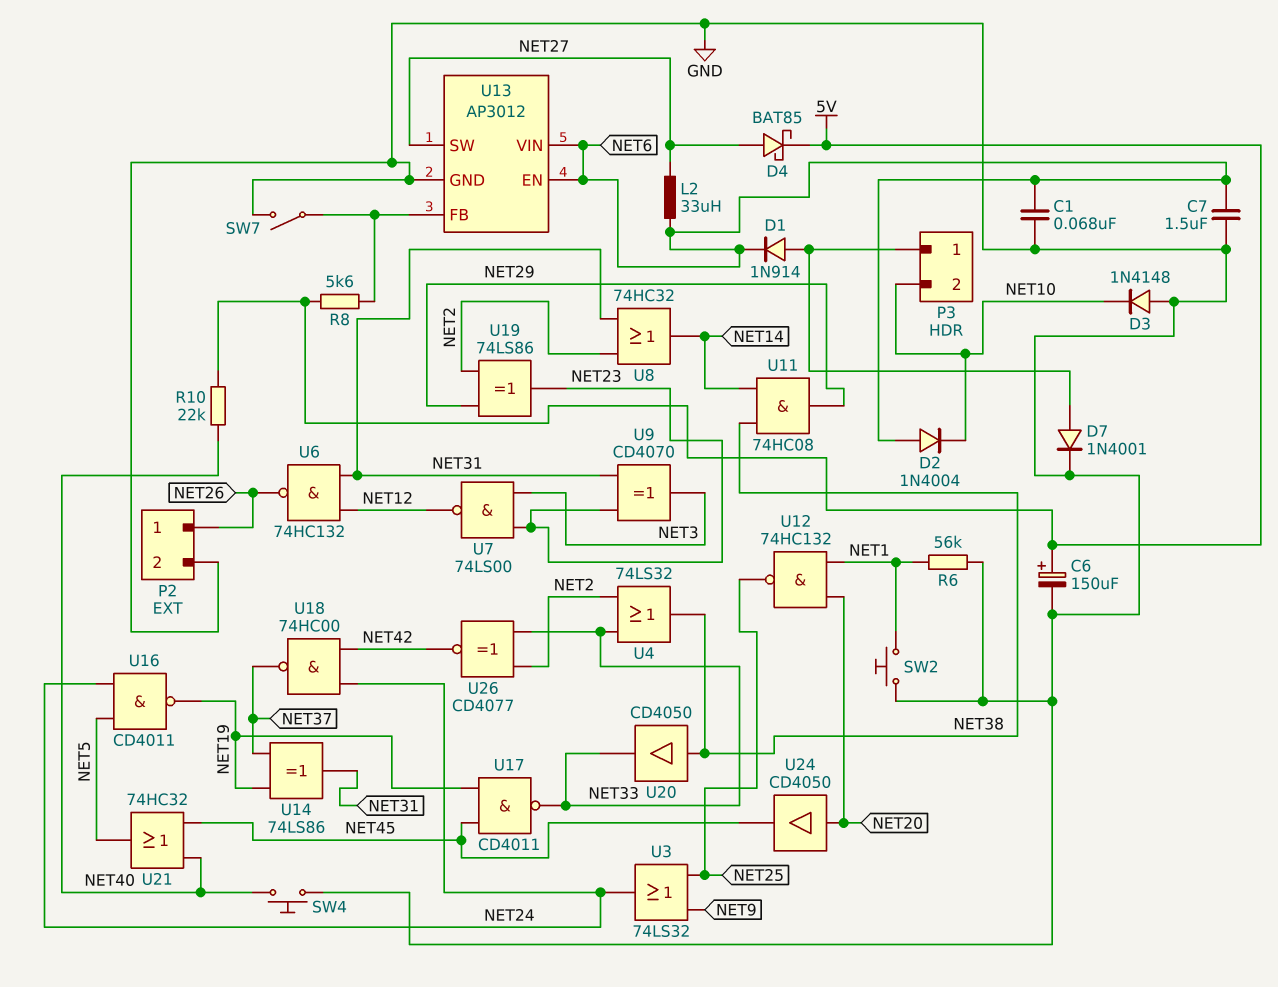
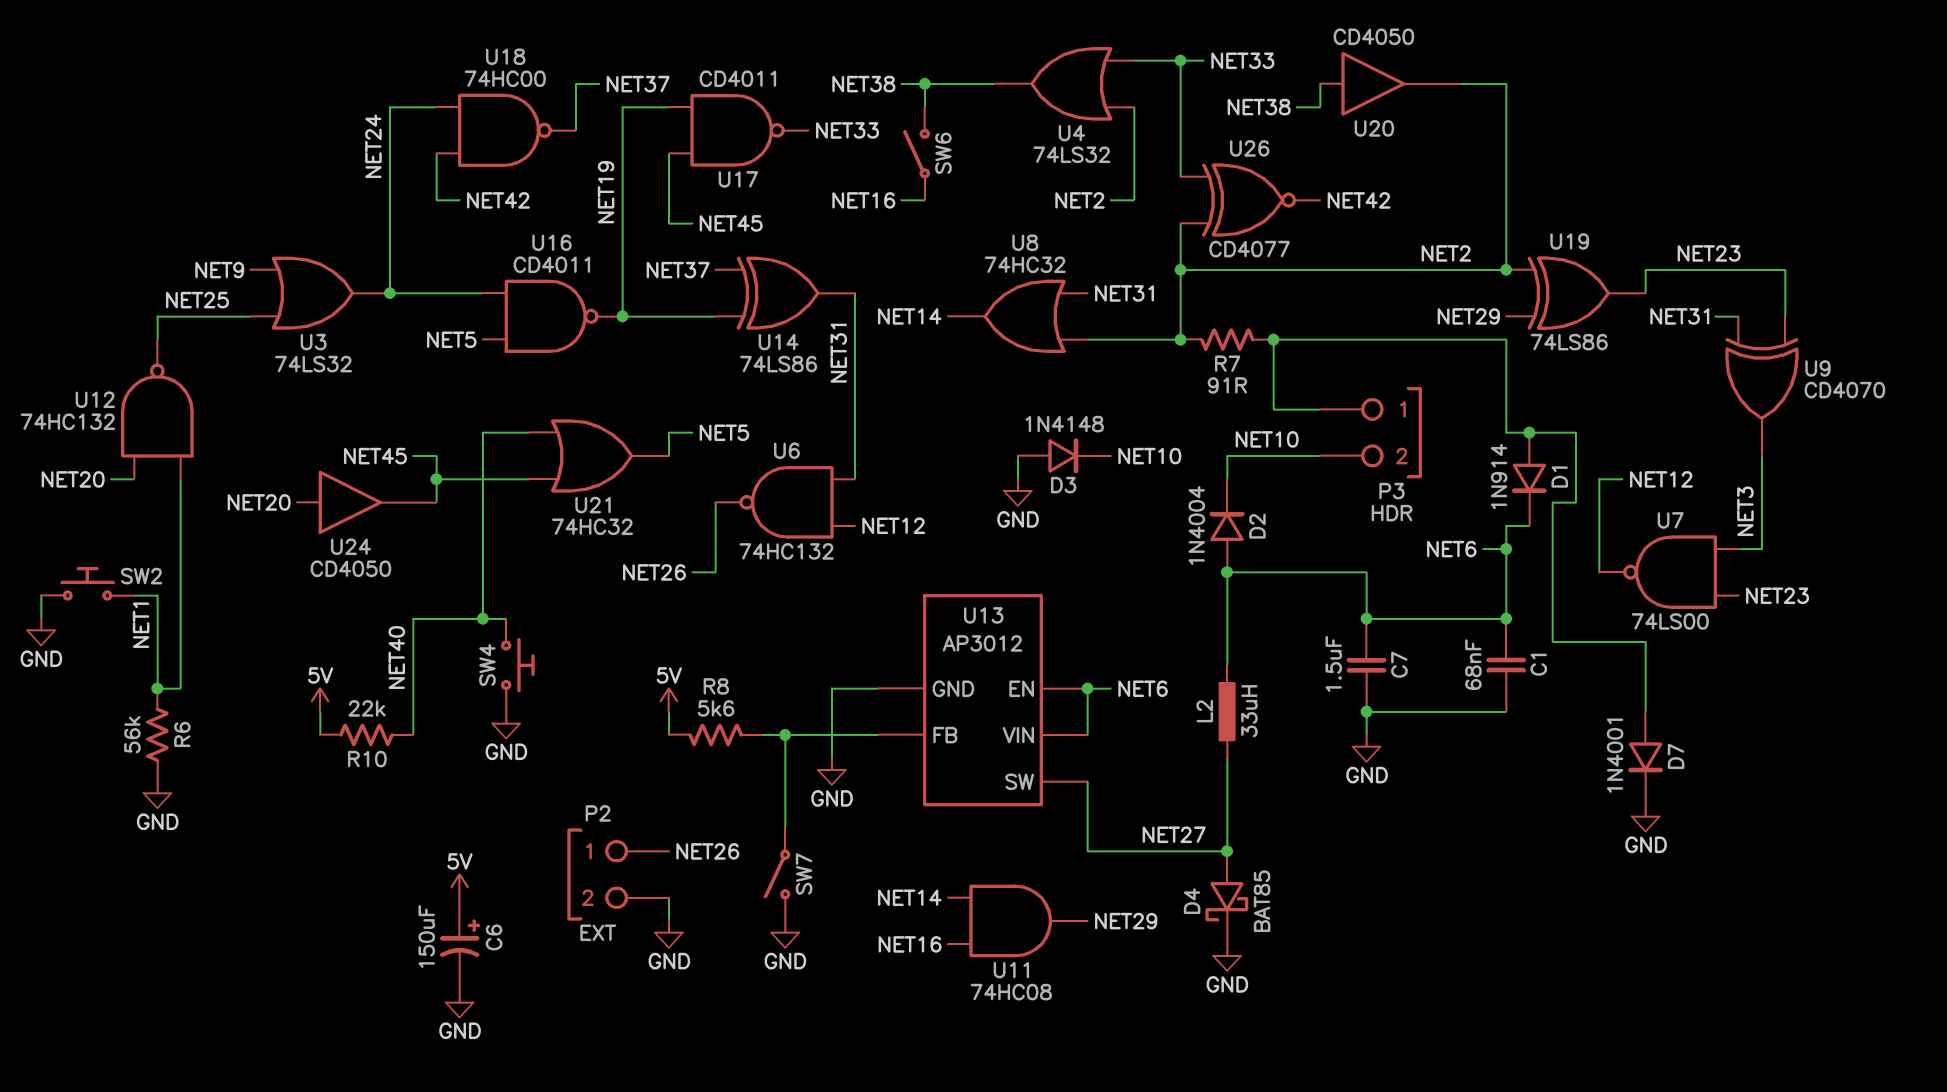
D4: schottky BAT85 (A NET27, K 5V) -> schottky BAT85 (A NET27, K GND)
R7: none -> 91 (NET2, P3/1)
SW6: none -> switch (NET16, NET38)
U11: AND 74HC08 (in NET14, in NET38, out NET29) -> AND 74HC08 (in NET14, in NET16, out NET29)
U20: buffer CD4050 (in NET38, out NET33) -> buffer CD4050 (in NET38, out NET2)

